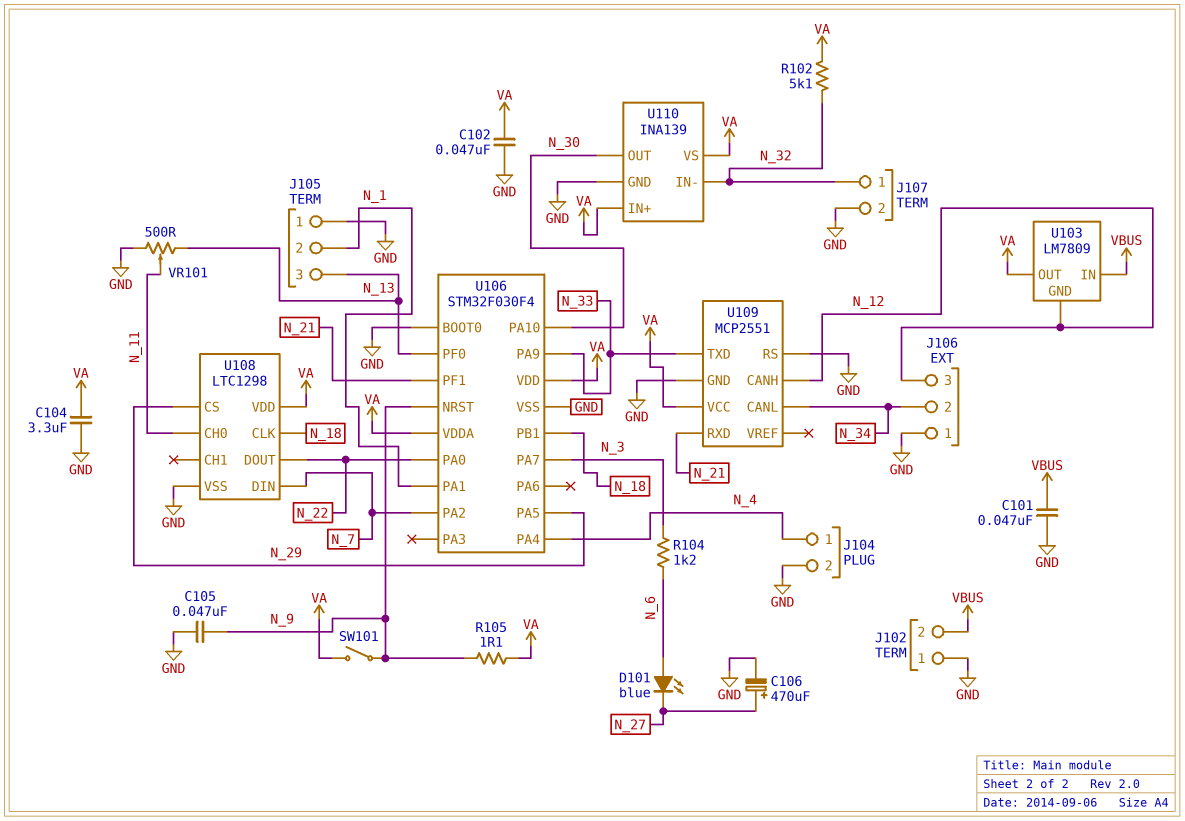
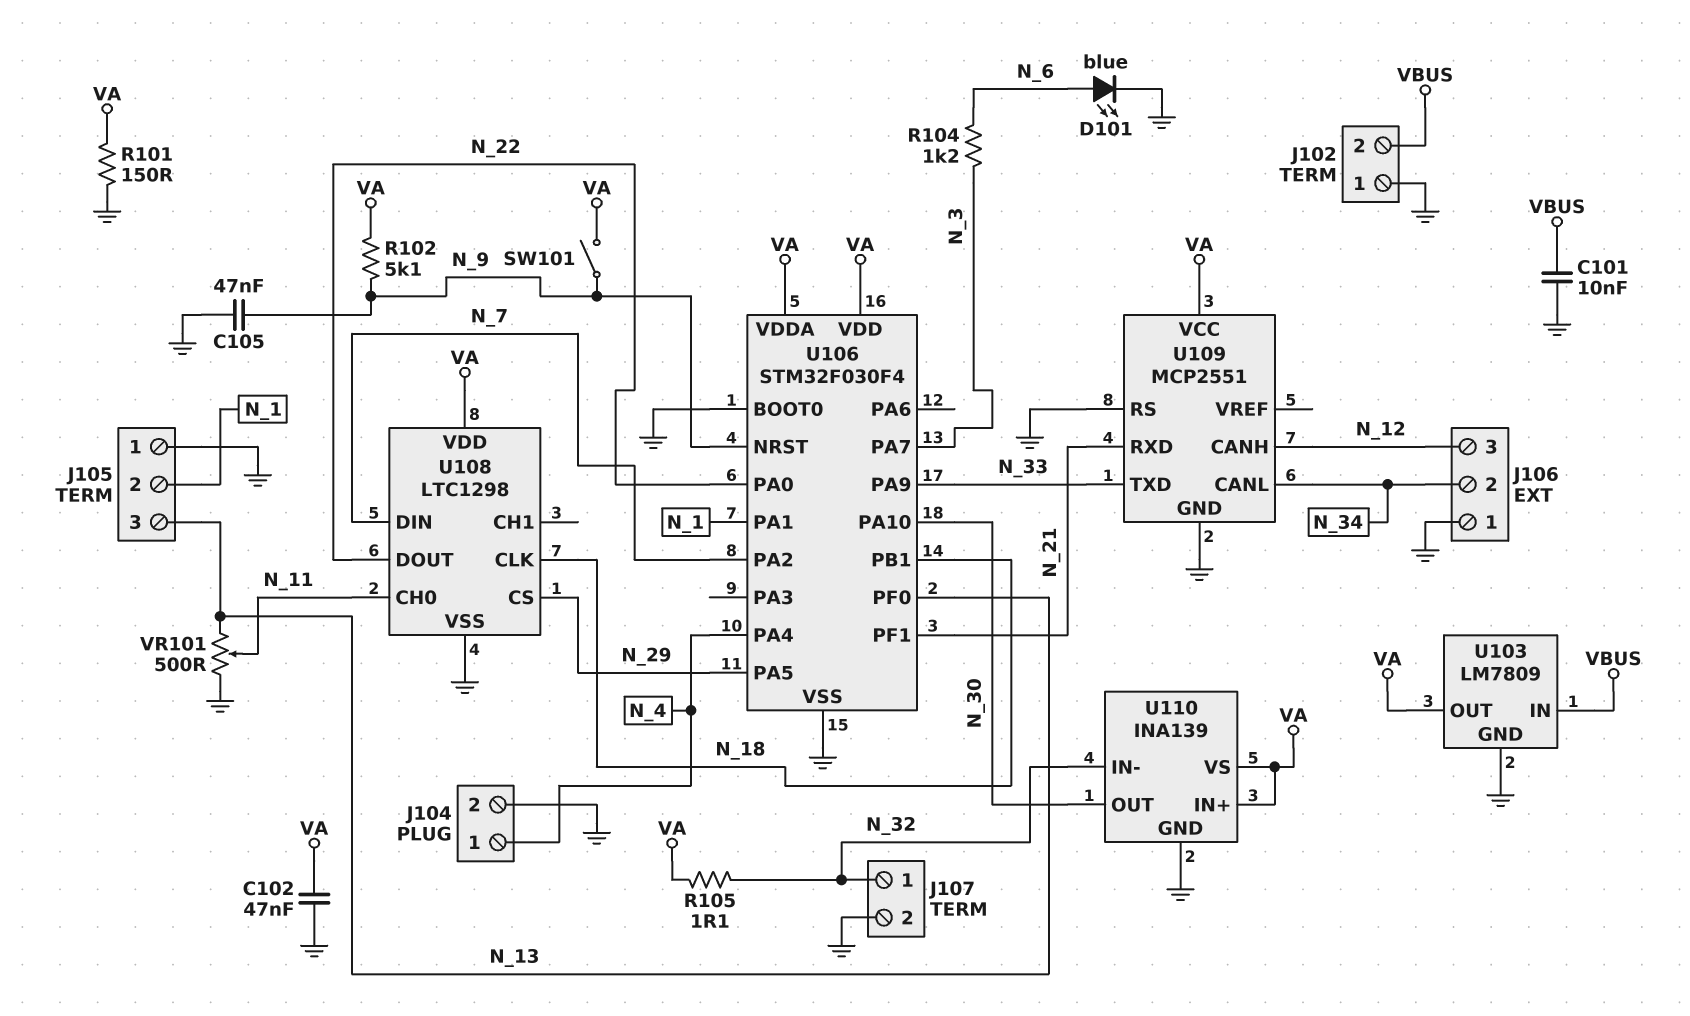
C101: 47nF (GND, VBUS) -> 10nF (GND, VBUS)
C104: 3.3uF (GND, VA) -> none
C106: 470uF (plus N_27, minus GND) -> none
D101: LED blue (A N_6, K N_27) -> LED blue (A N_6, K GND)
R101: none -> 150 (GND, VA)
R102: 5.1k (N_32, VA) -> 5.1k (N_9, VA)
R105: 1.1 (N_9, VA) -> 1.1 (N_32, VA)
U103 pin GND: N_12 -> GND

